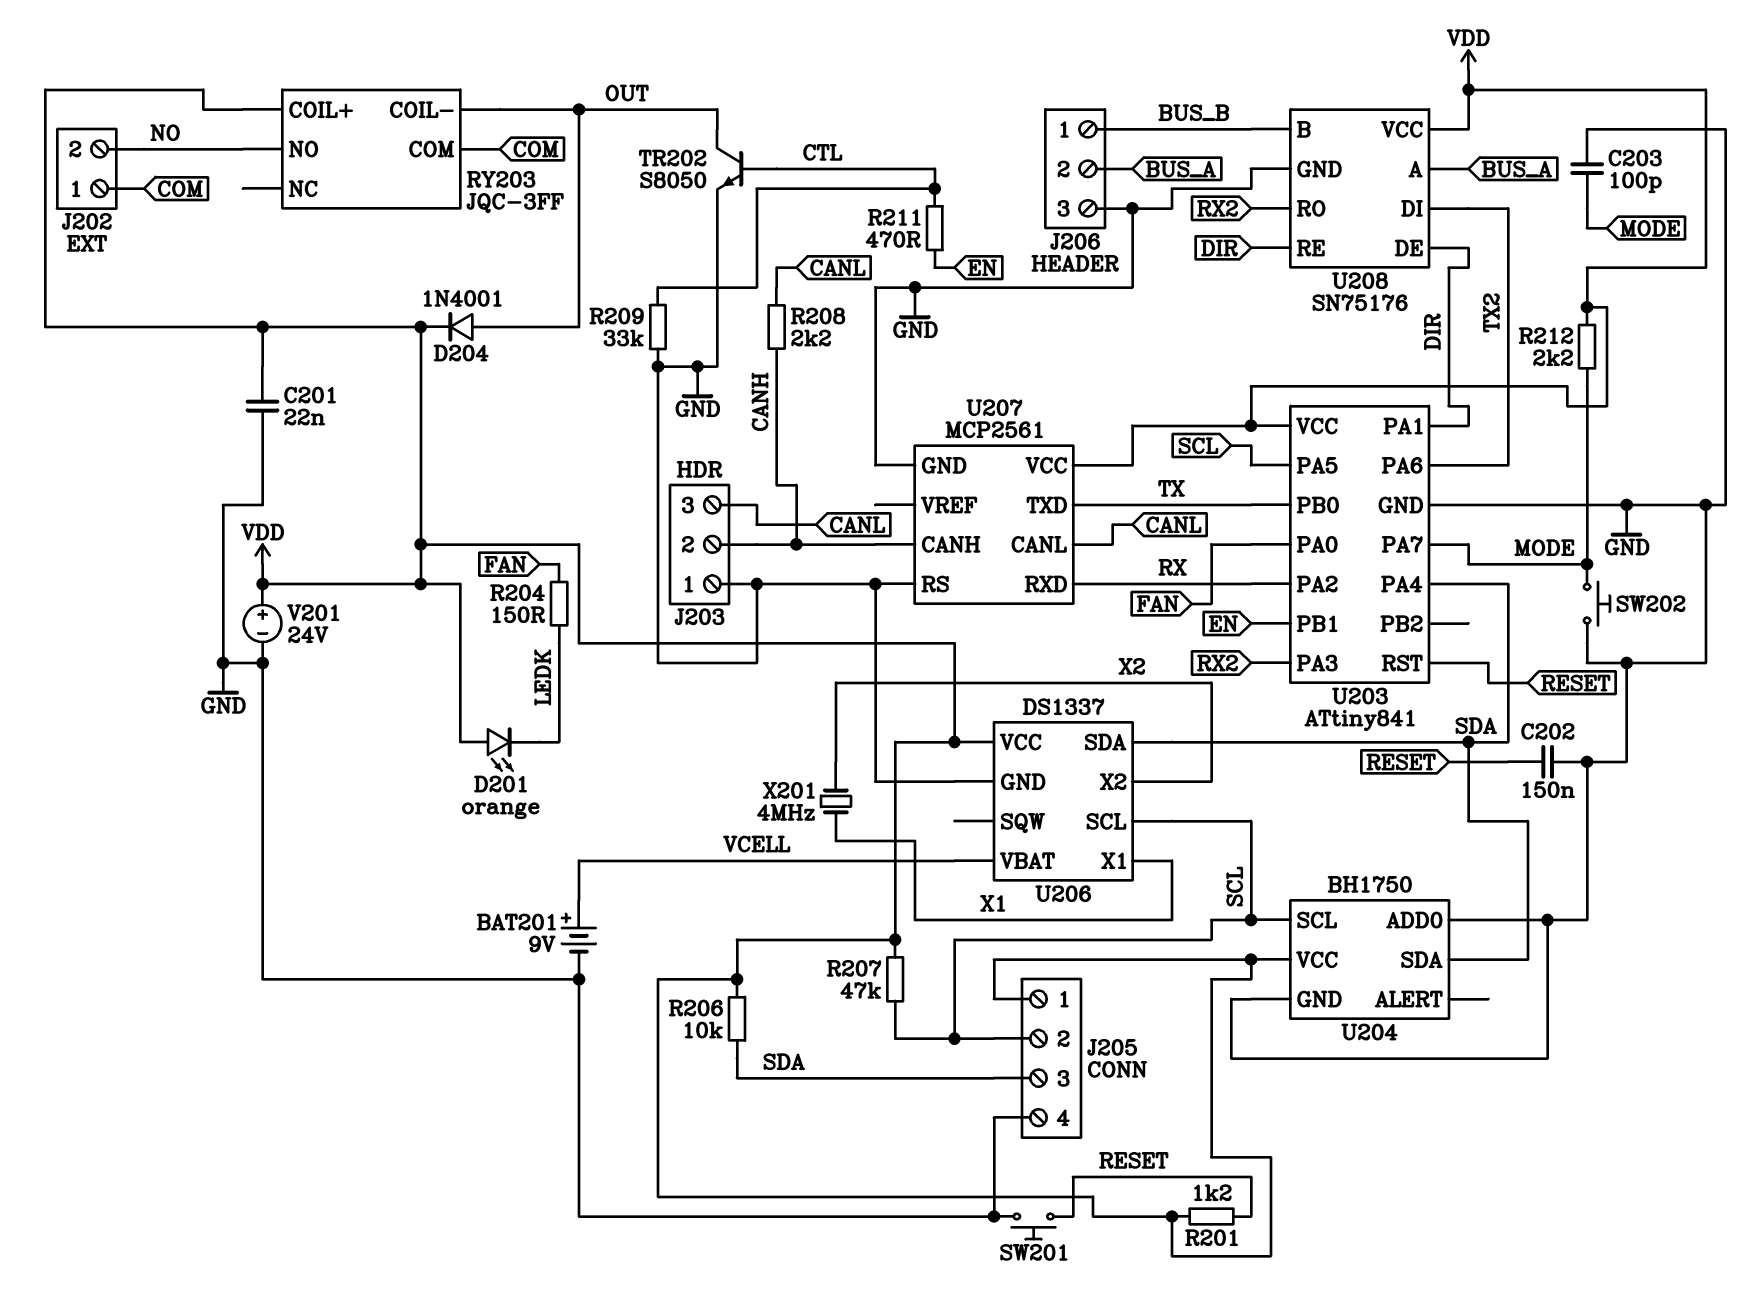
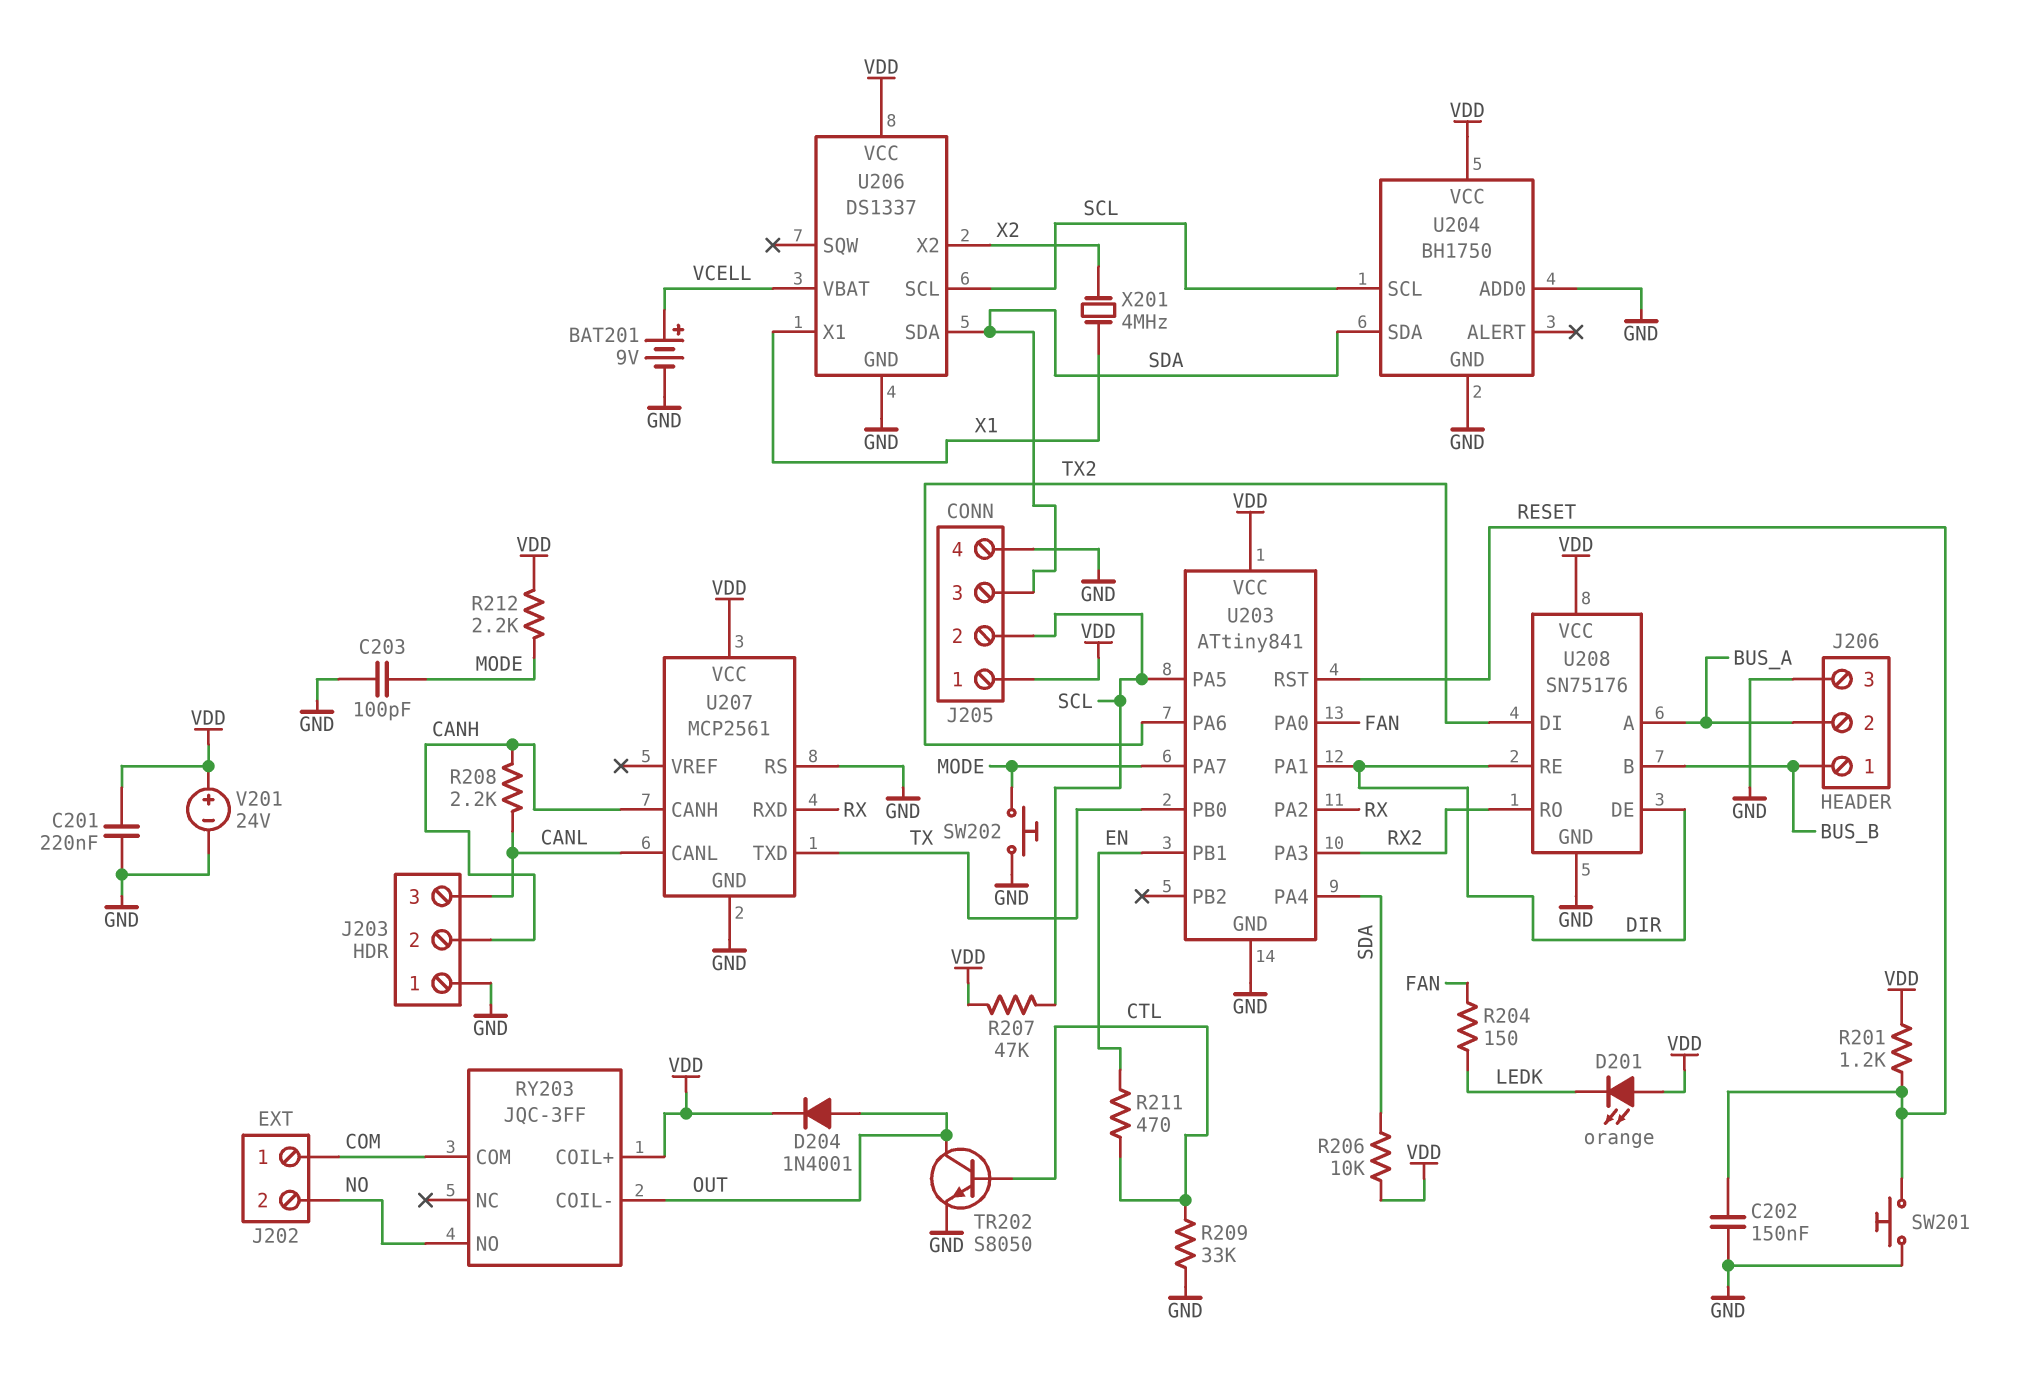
C201: 22nF (GND, VDD) -> 220nF (GND, VDD)

